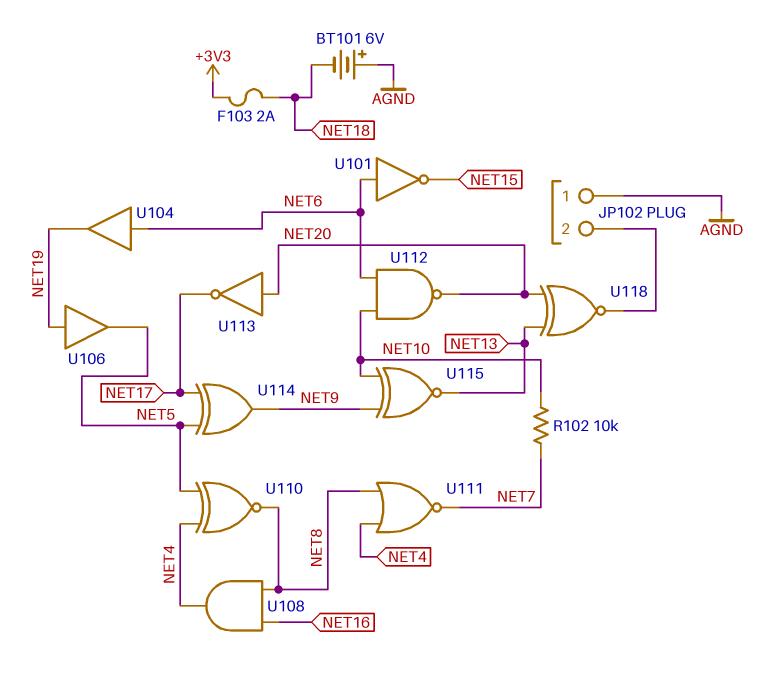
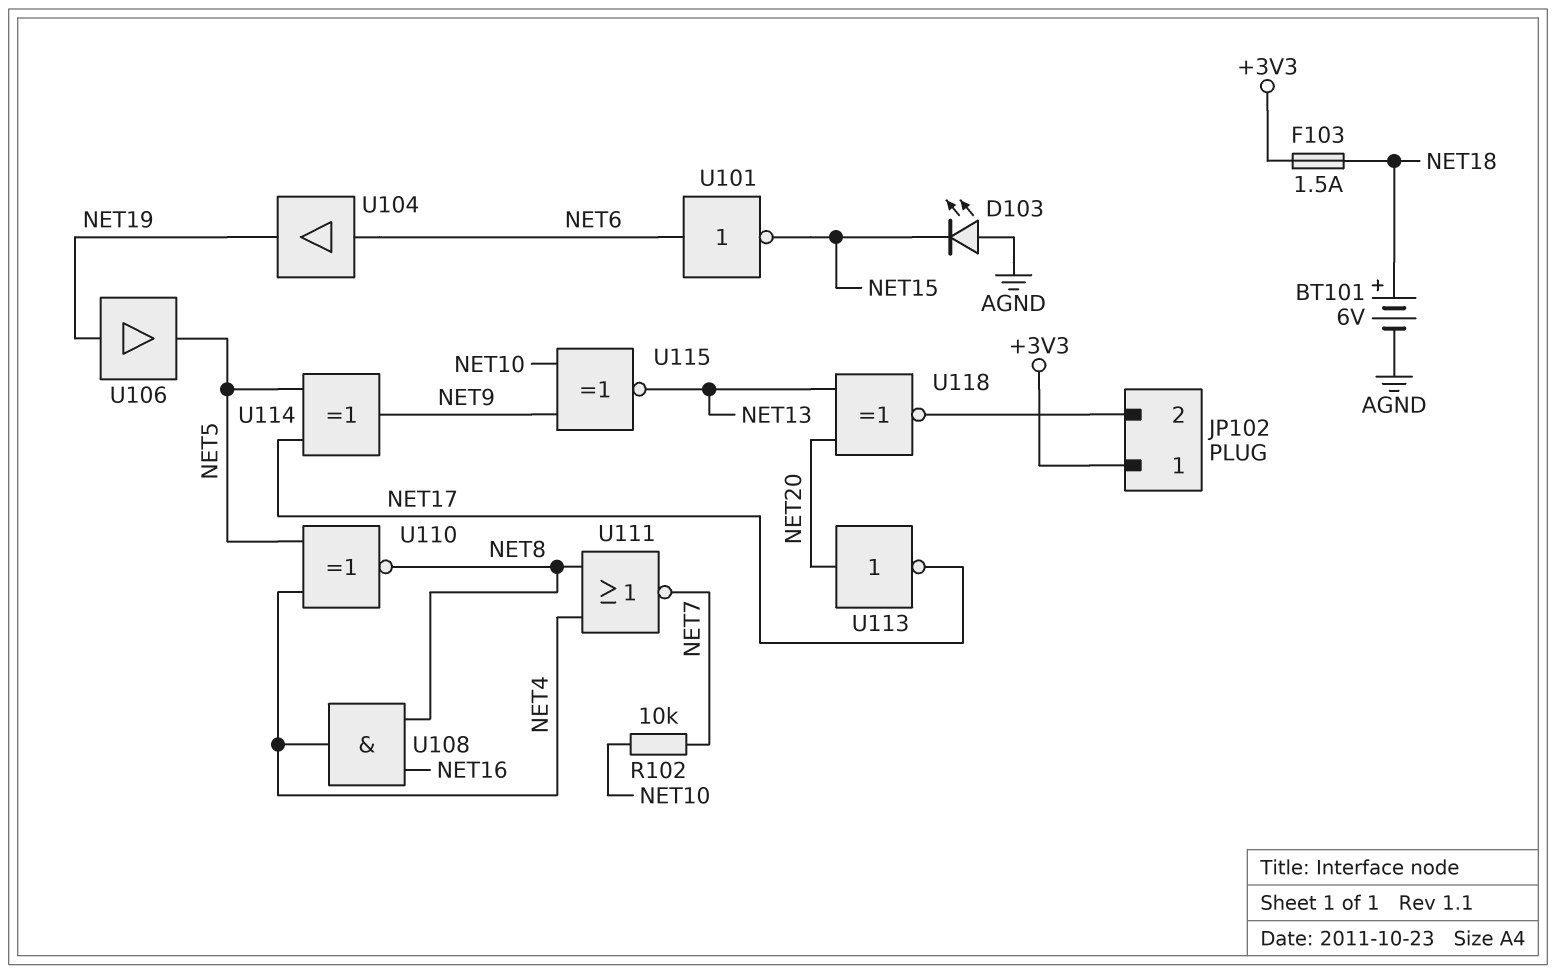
BT101: 6V (plus AGND, minus NET18) -> 6V (plus NET18, minus AGND)
D103: none -> LED (A AGND, K NET15)
F103: 2A (+3V3, NET18) -> 1.5A (+3V3, NET18)
JP102 pin 1: AGND -> +3V3
U112: NAND (in NET6, in NET10, out NET20) -> none

